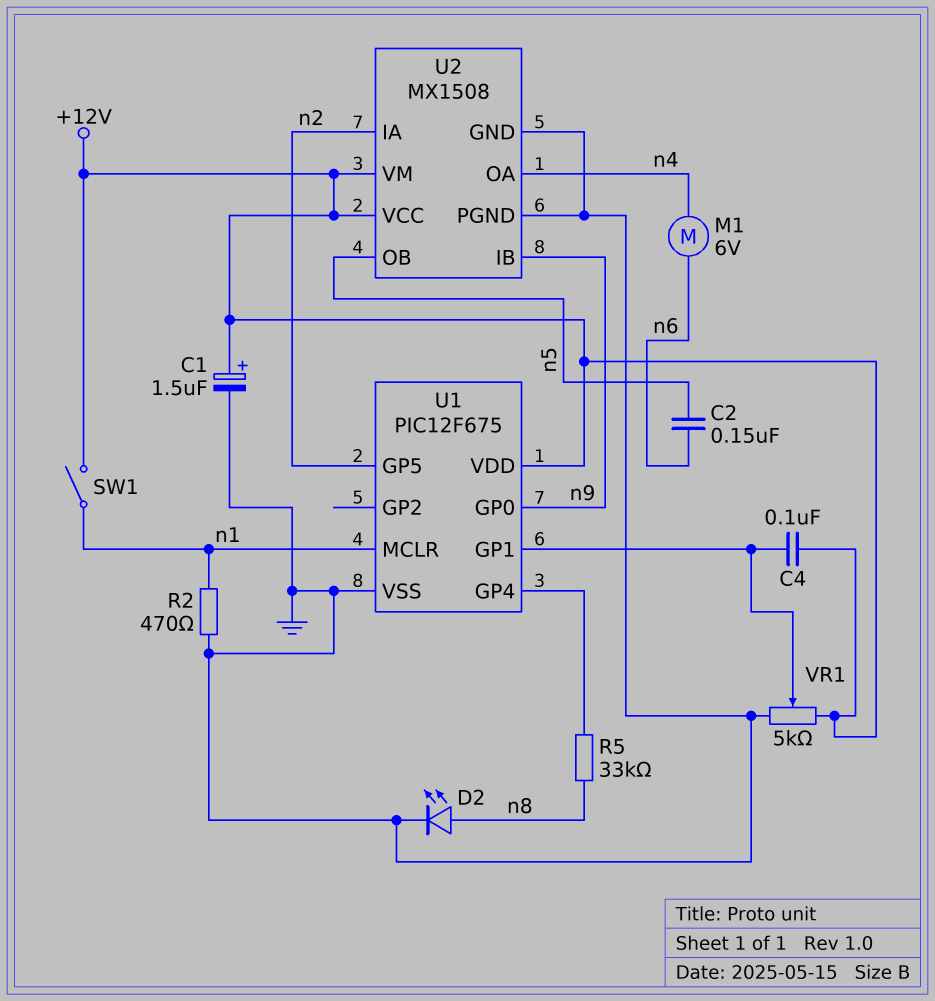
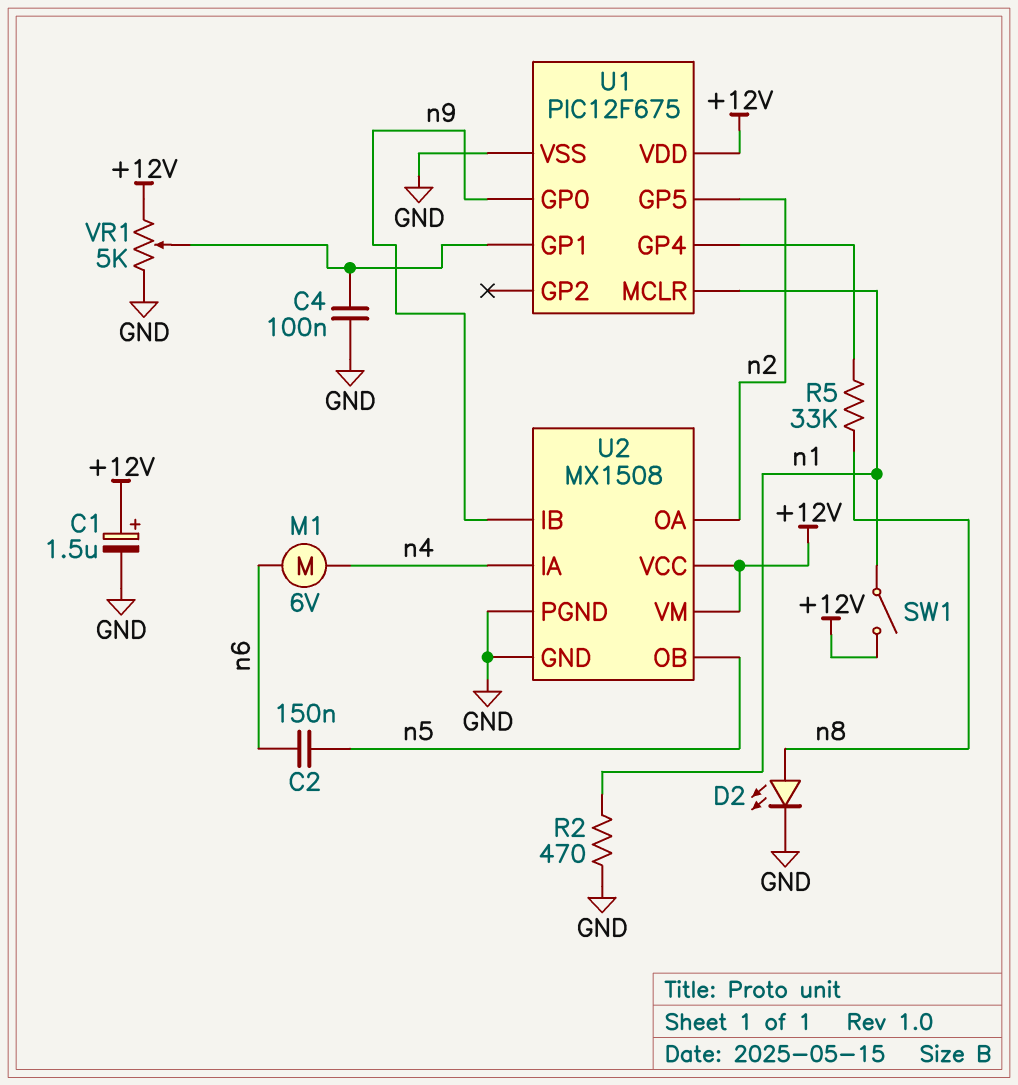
C4: 100nF (+12V, U1/GP1) -> 100nF (GND, U1/GP1)
U2 pin IA: n2 -> n4
U2 pin OA: n4 -> n2

